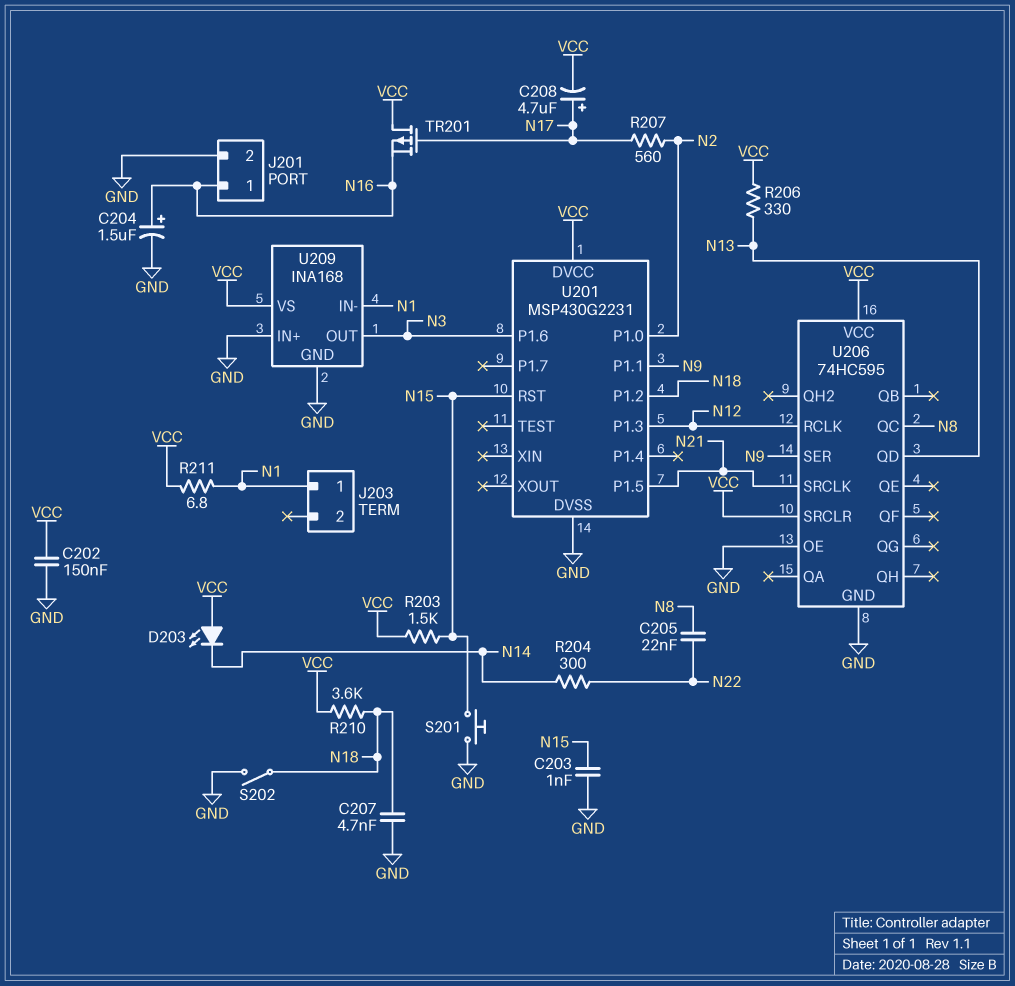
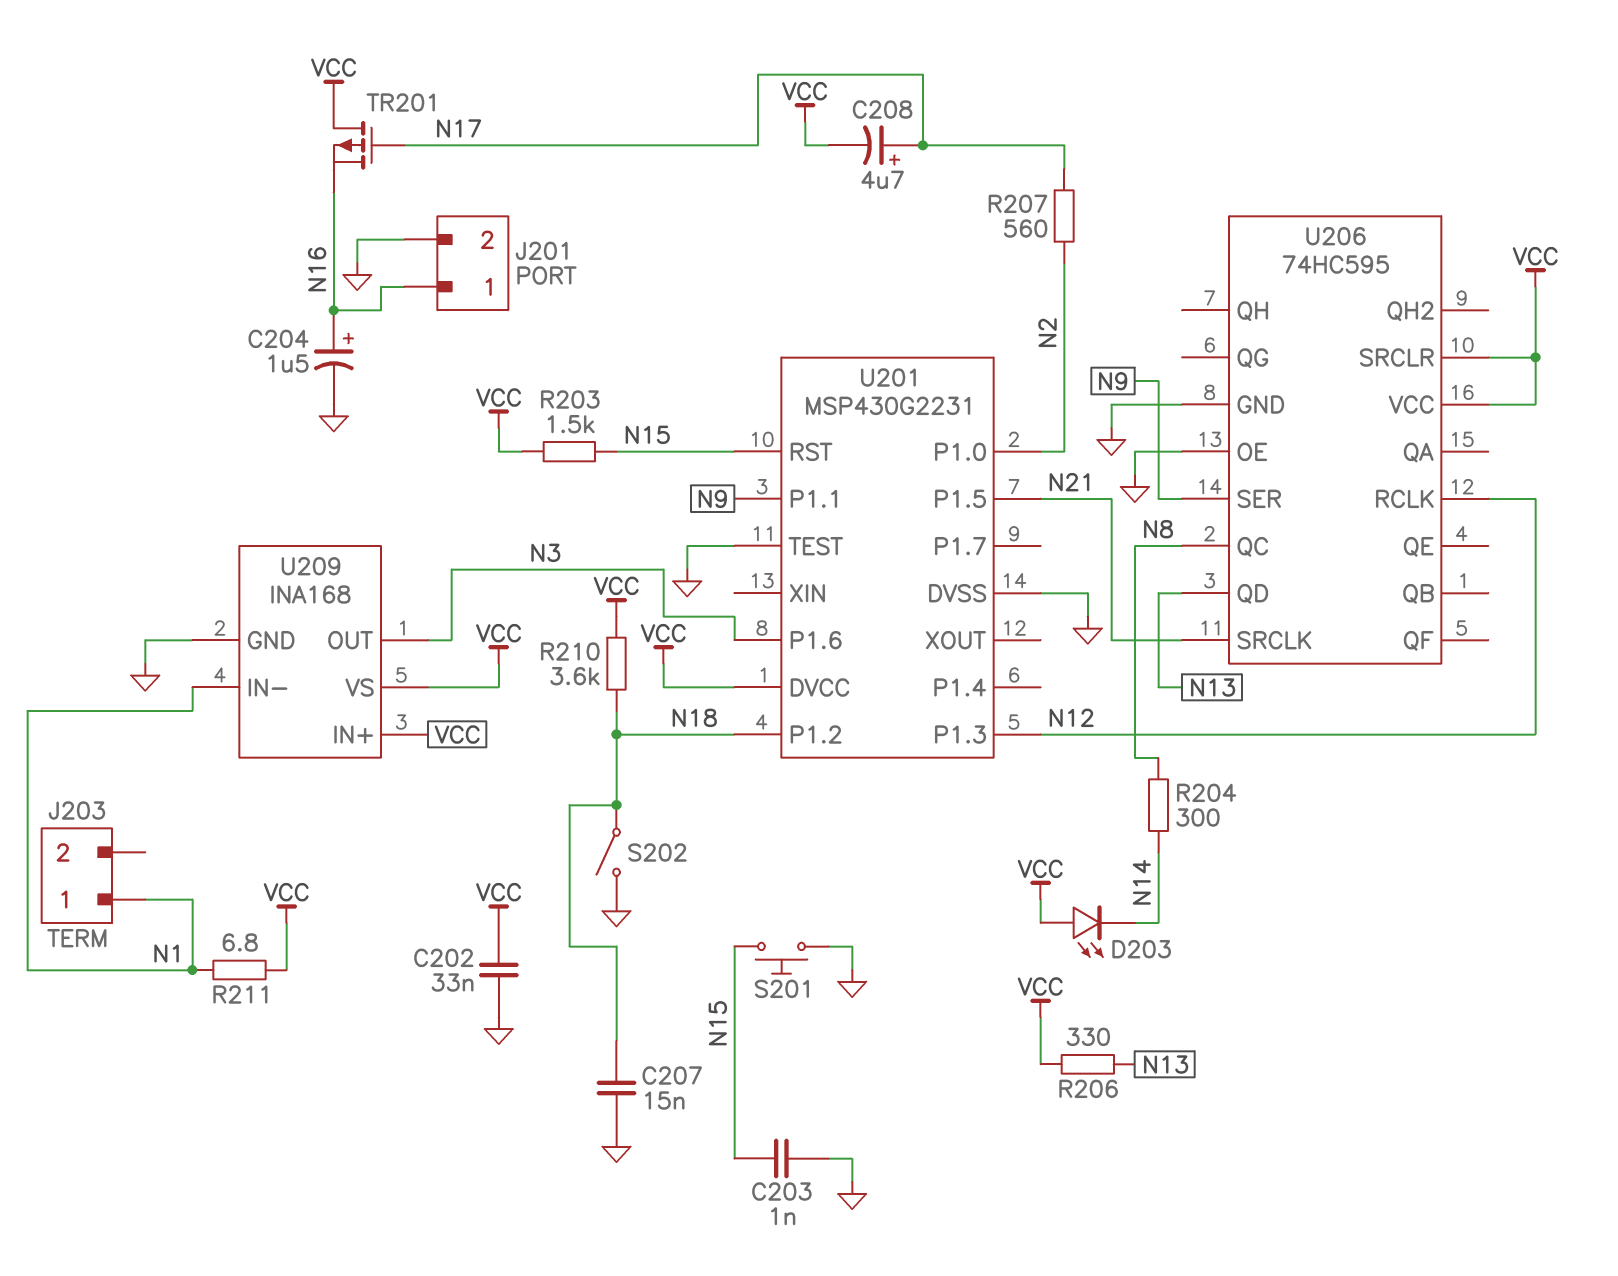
C202: 150nF (GND, VCC) -> 33nF (GND, VCC)
C205: 22nF (N8, N22) -> none
C207: 4.7nF (GND, N18) -> 15nF (GND, N18)
R204: 300 (N14, N22) -> 300 (N8, N14)
U201 pin TEST: none -> GND
U209 pin IN+: GND -> VCC

